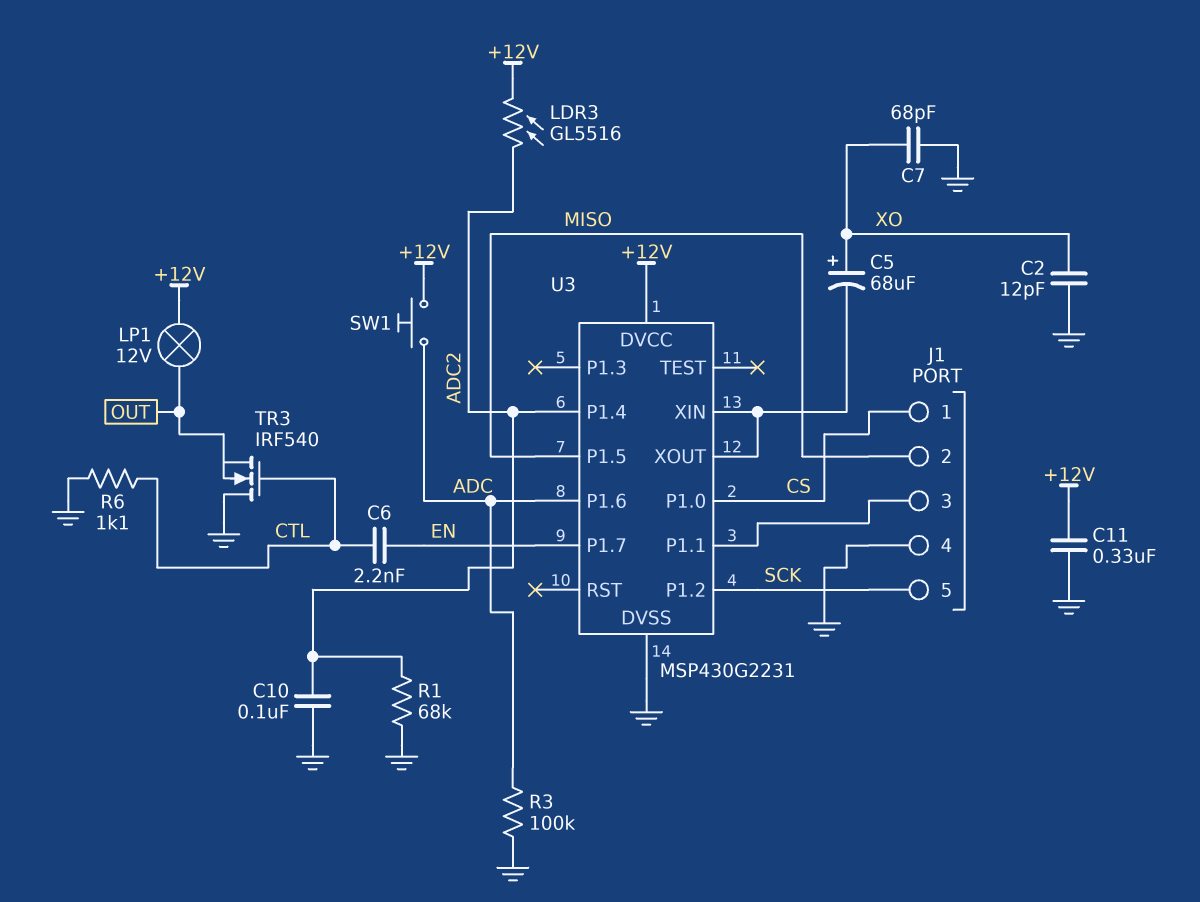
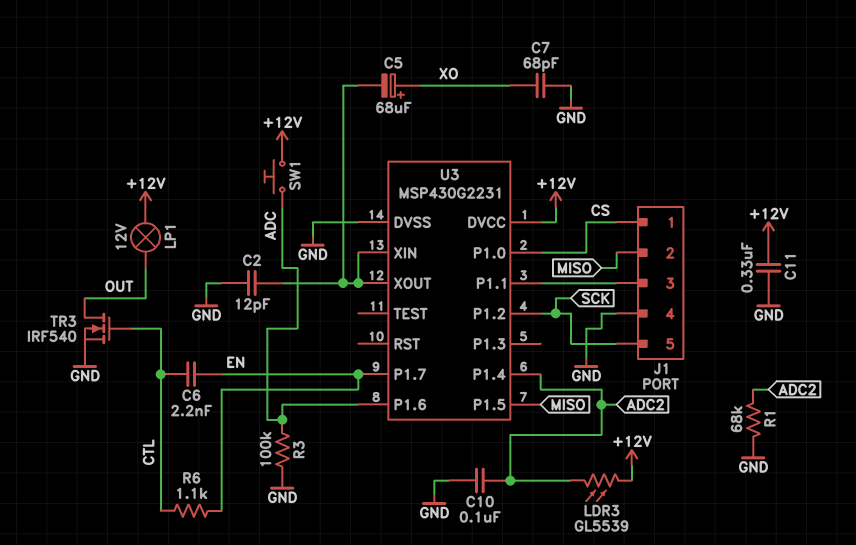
C2: 12pF (GND, XO) -> 12pF (GND, U3/XIN)
LDR3: GL5516 (+12V, ADC2) -> GL5539 (+12V, ADC2)
R6: 1.1k (CTL, GND) -> 1.1k (CTL, EN)
TR3: NMOS IRF540 (G CTL, D GND, S OUT) -> NMOS IRF540 (G CTL, D OUT, S GND)

